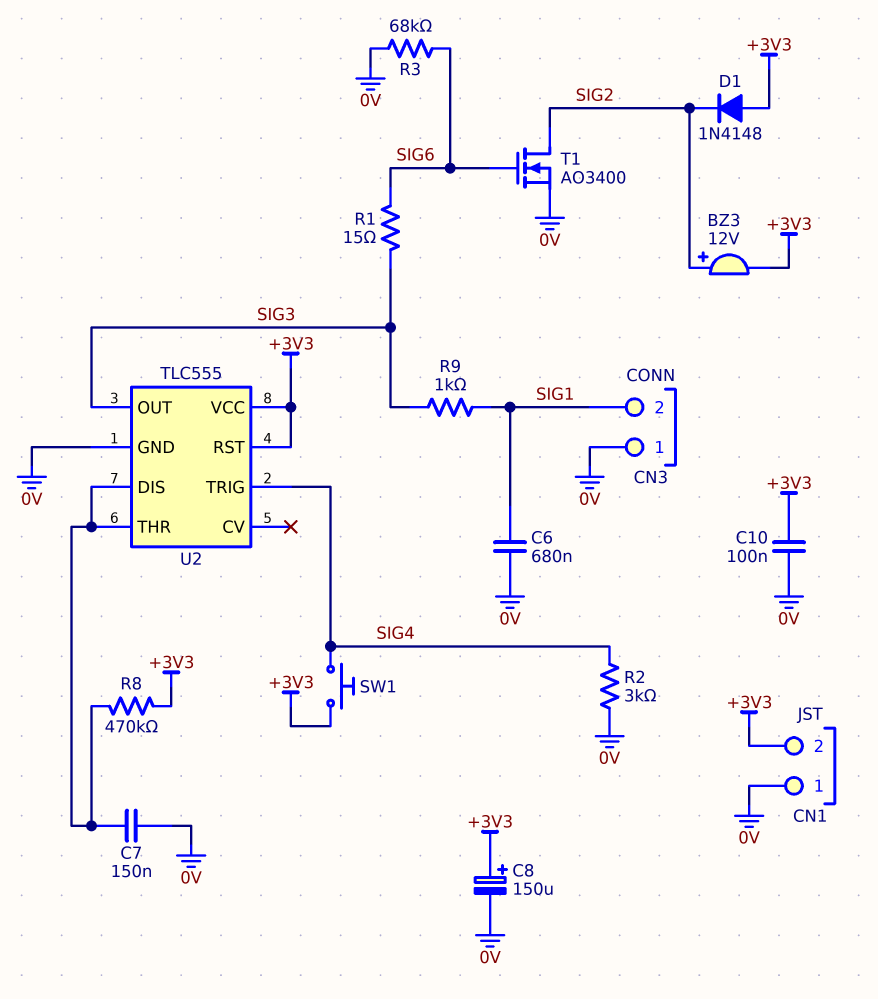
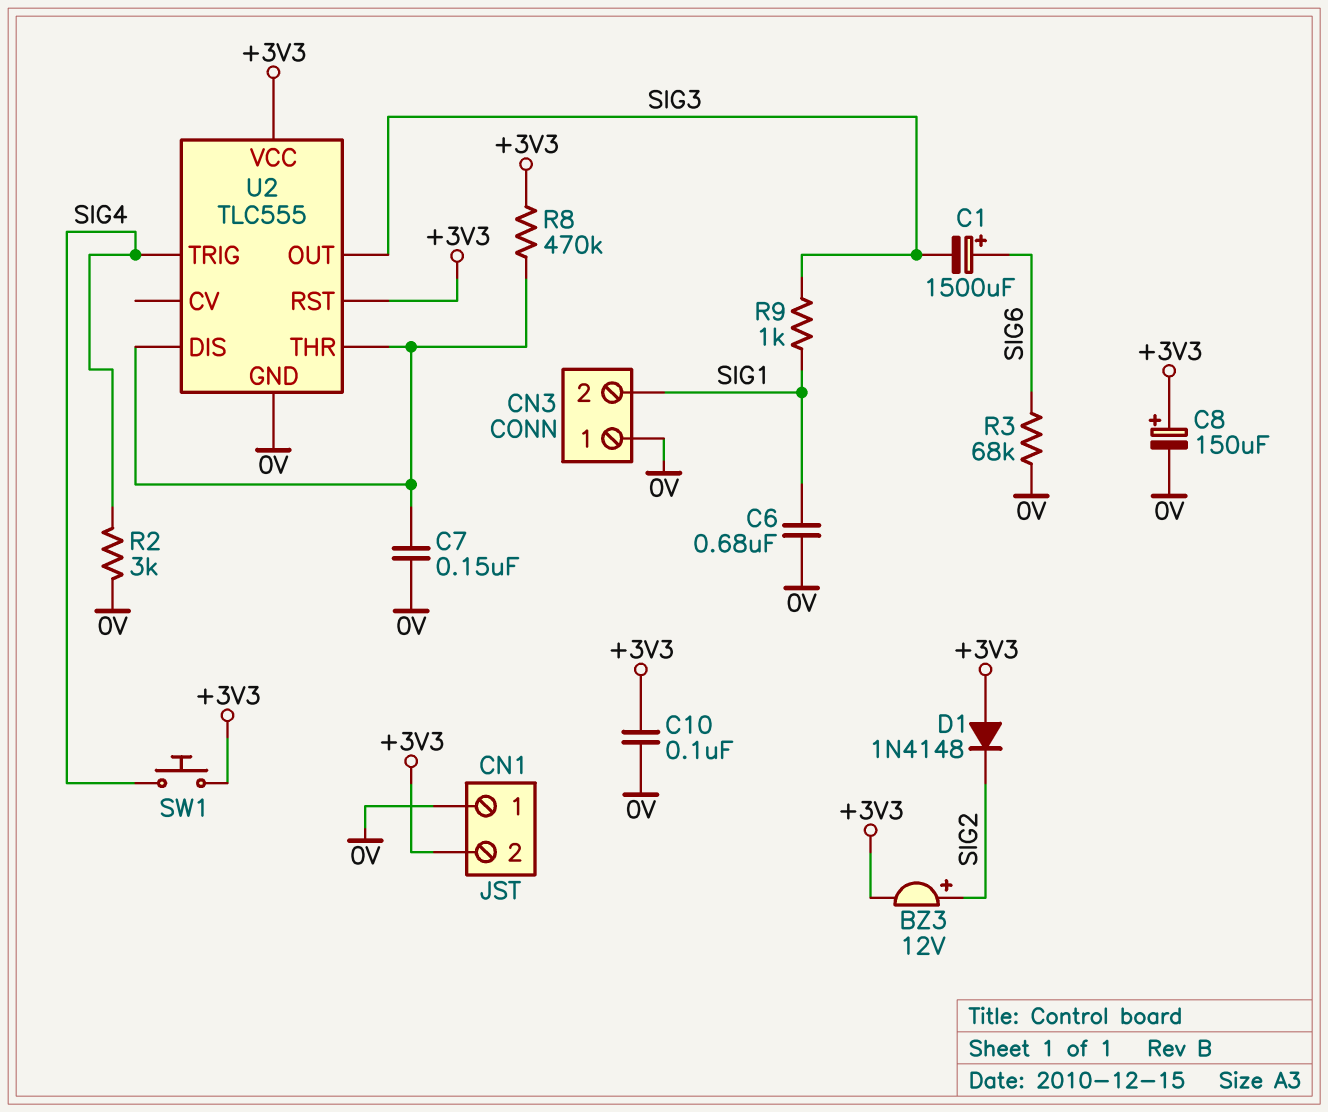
C1: none -> 1500uF (plus SIG6, minus SIG3)
R1: 15 (SIG3, SIG6) -> none
T1: NMOS AO3400 (G SIG6, D SIG2, S 0V) -> none

